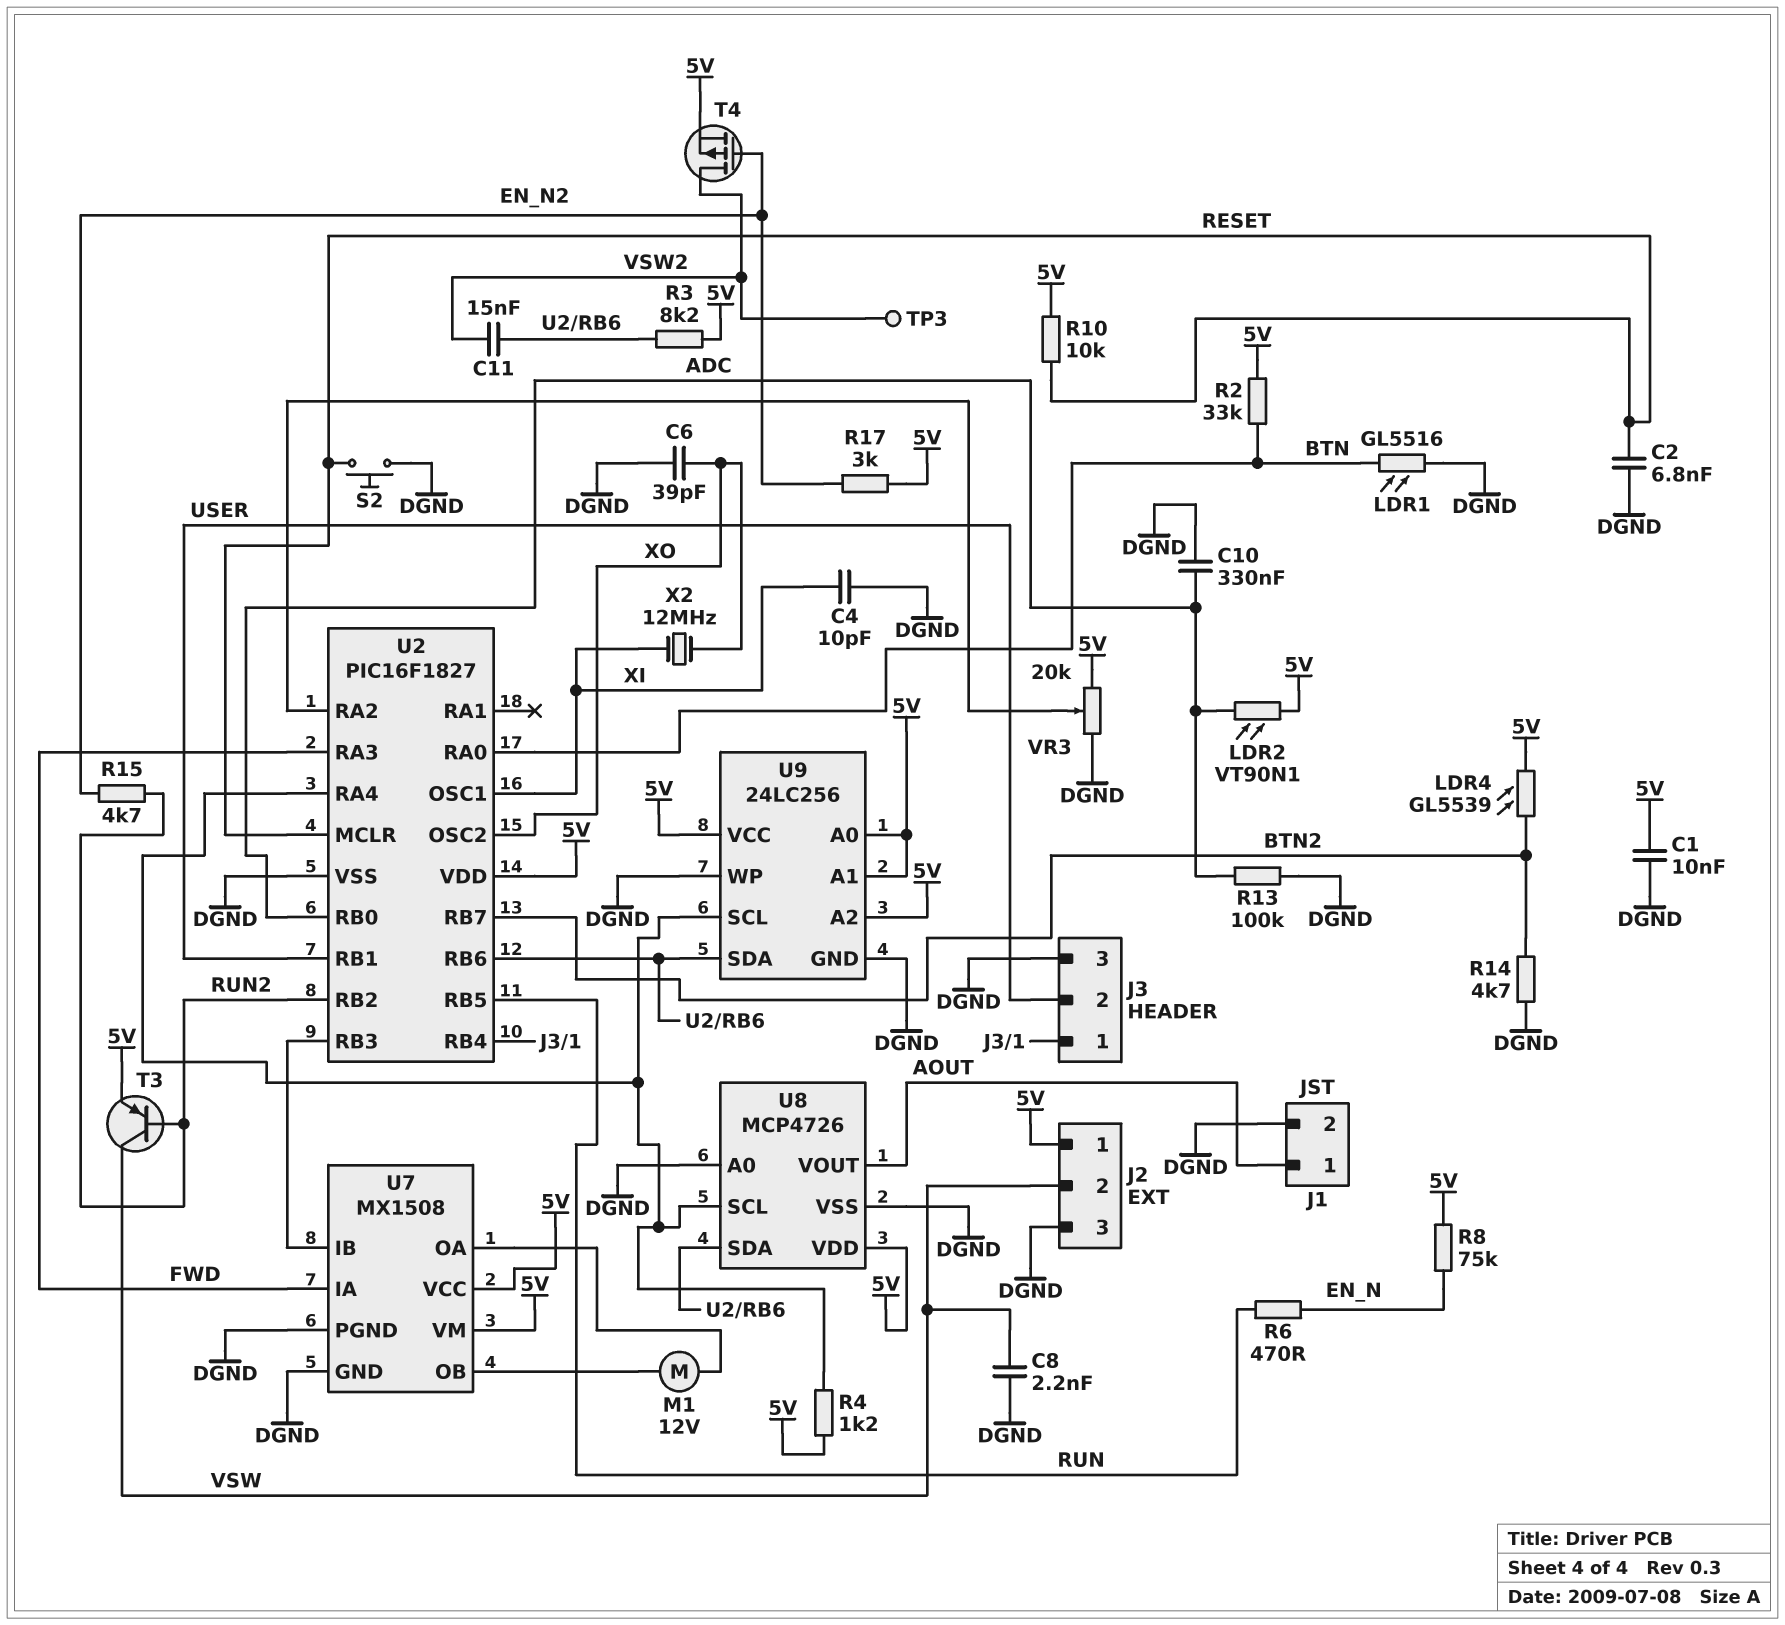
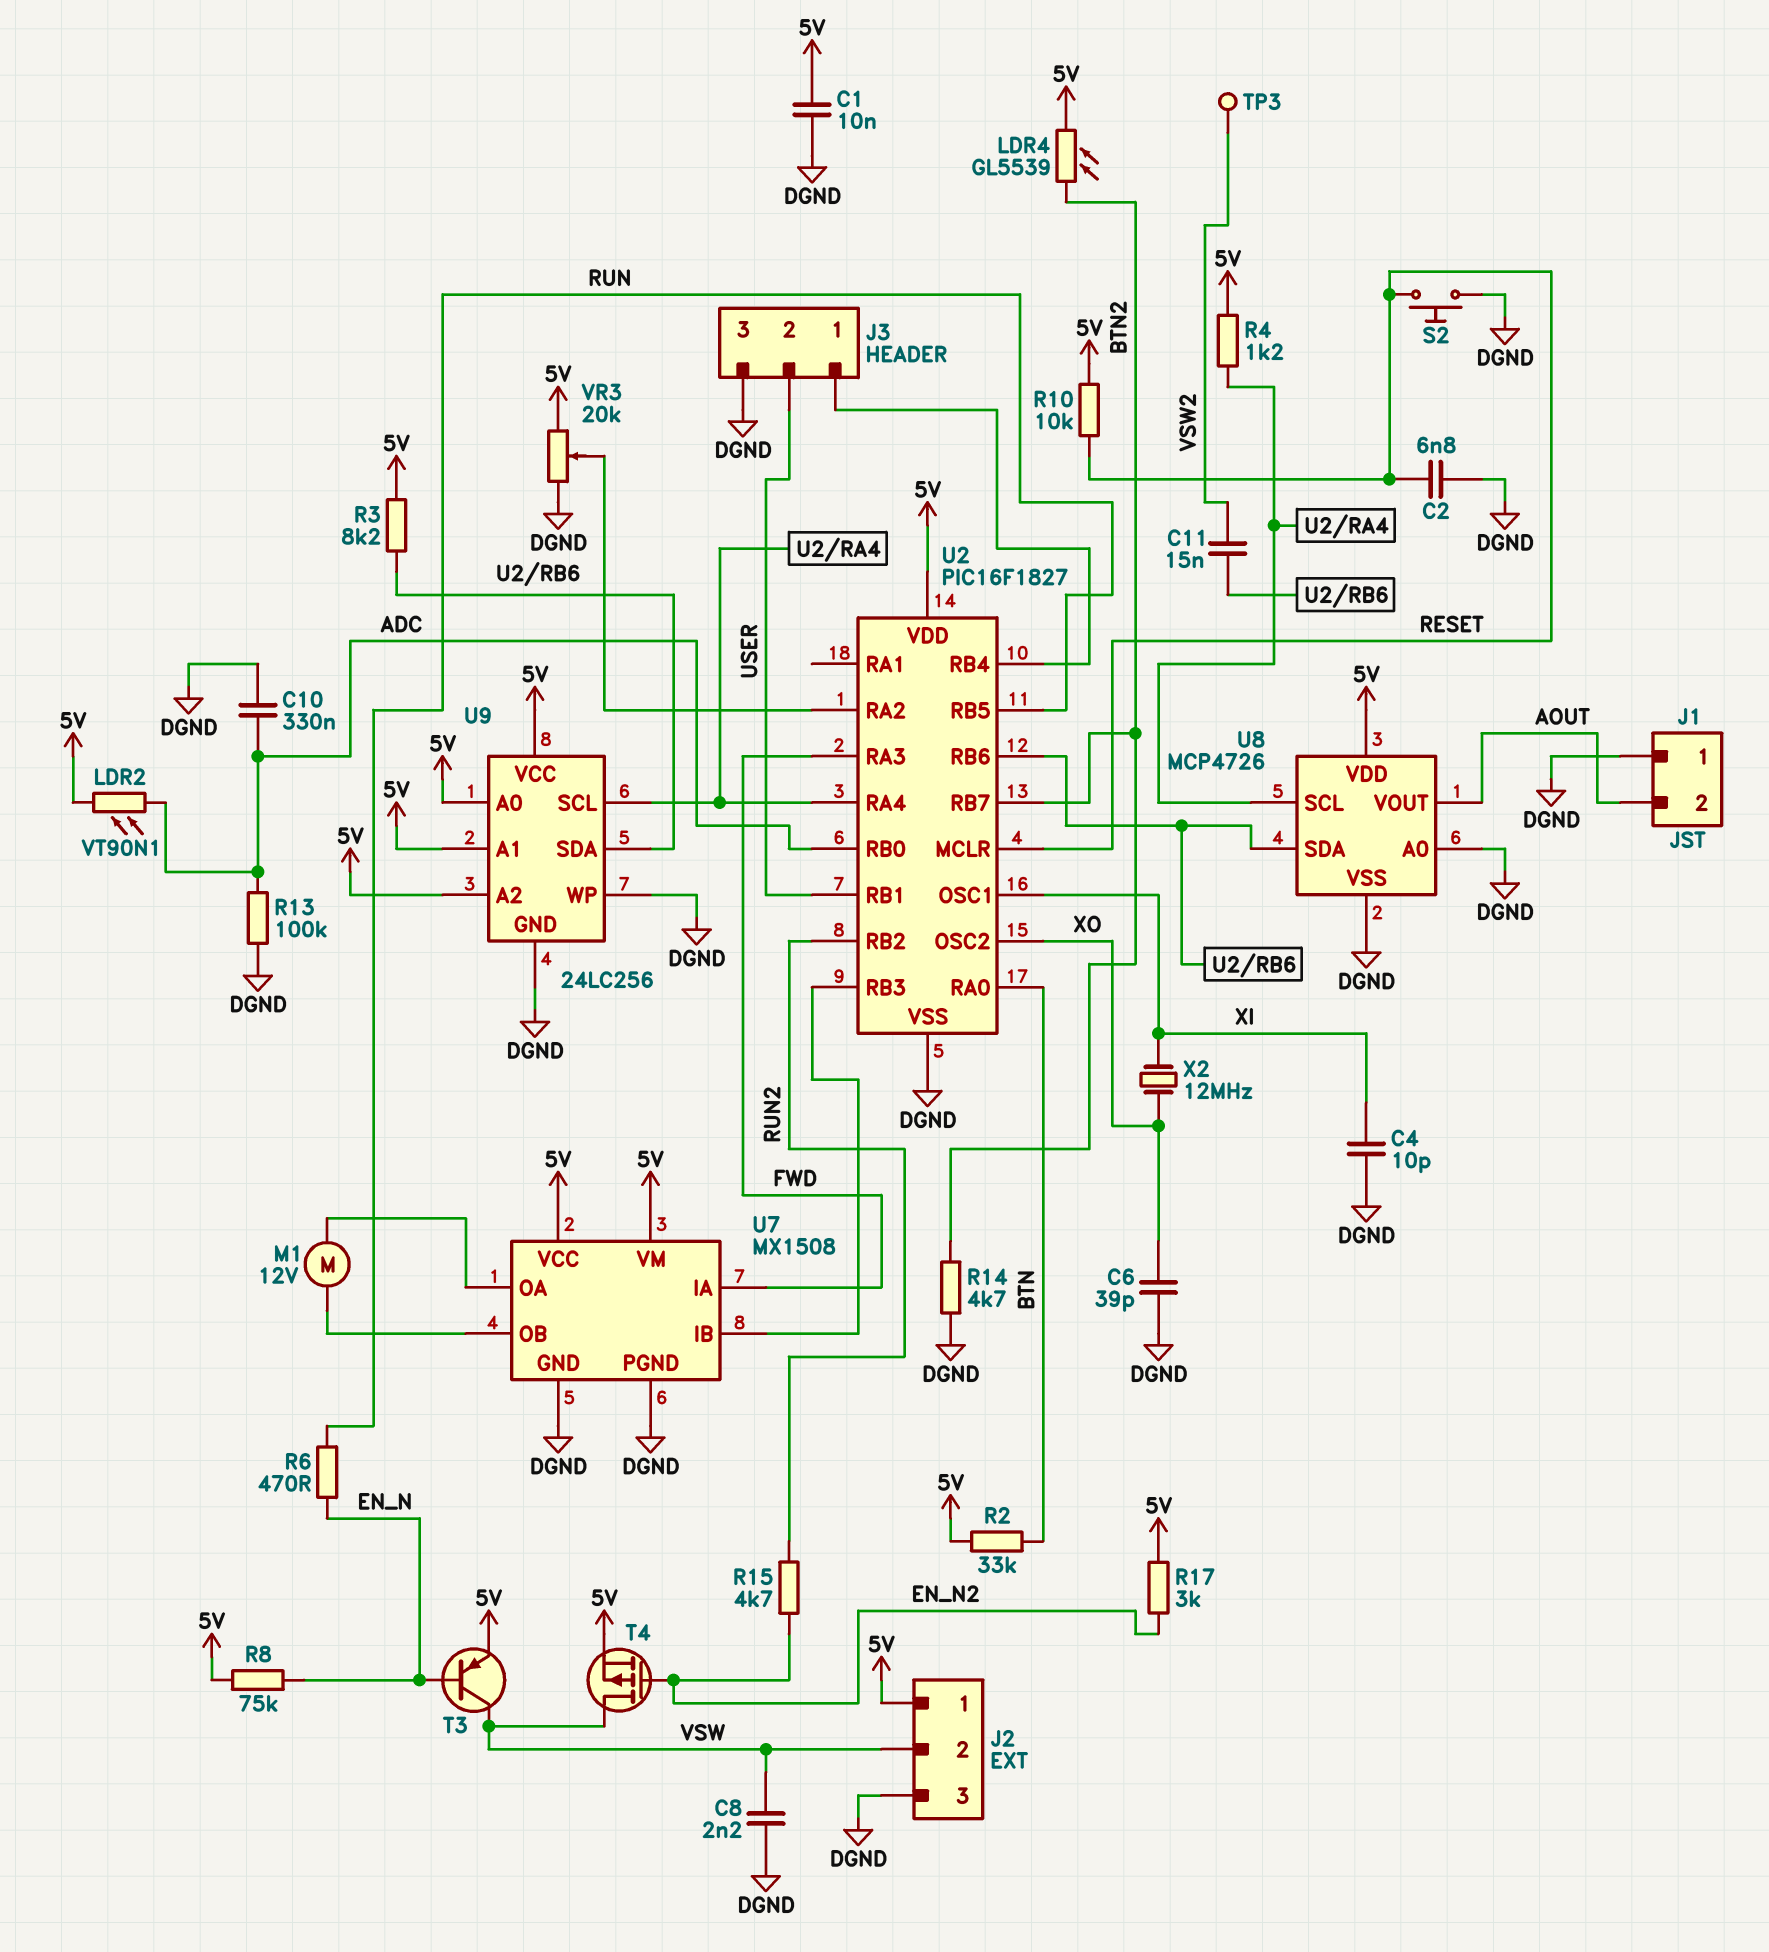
J1 pin 1: AOUT -> DGND
J1 pin 2: DGND -> AOUT
LDR1: GL5516 (BTN, DGND) -> none
T3: PNP (B RUN2, C VSW, E 5V) -> PNP (B EN_N, C VSW, E 5V)
T4: PMOS (G EN_N2, D VSW2, S 5V) -> PMOS (G EN_N2, D VSW, S 5V)

